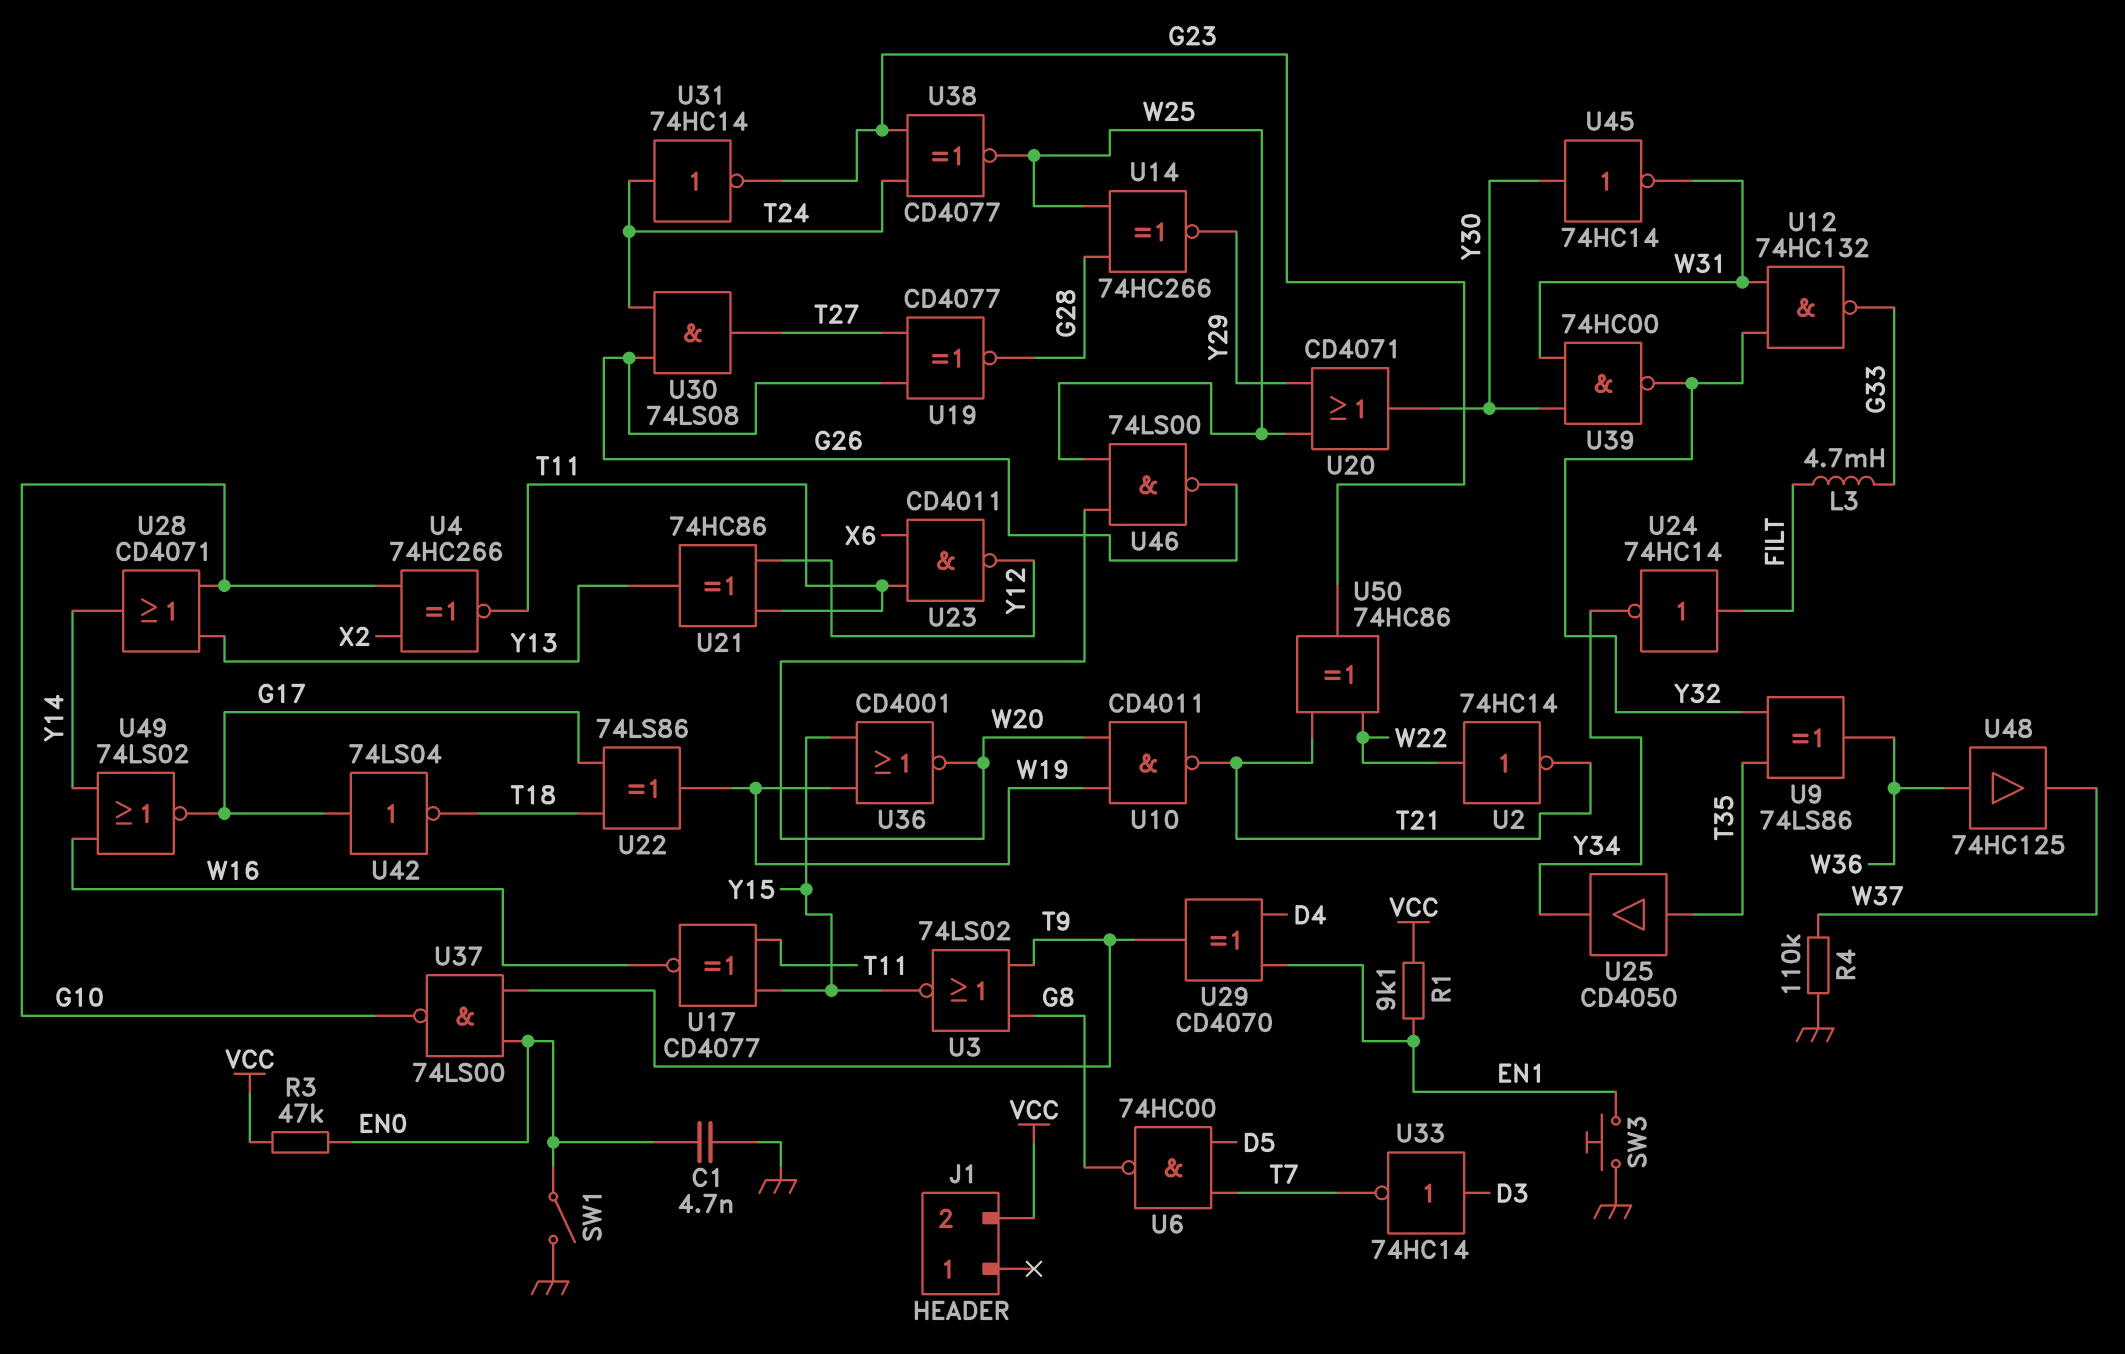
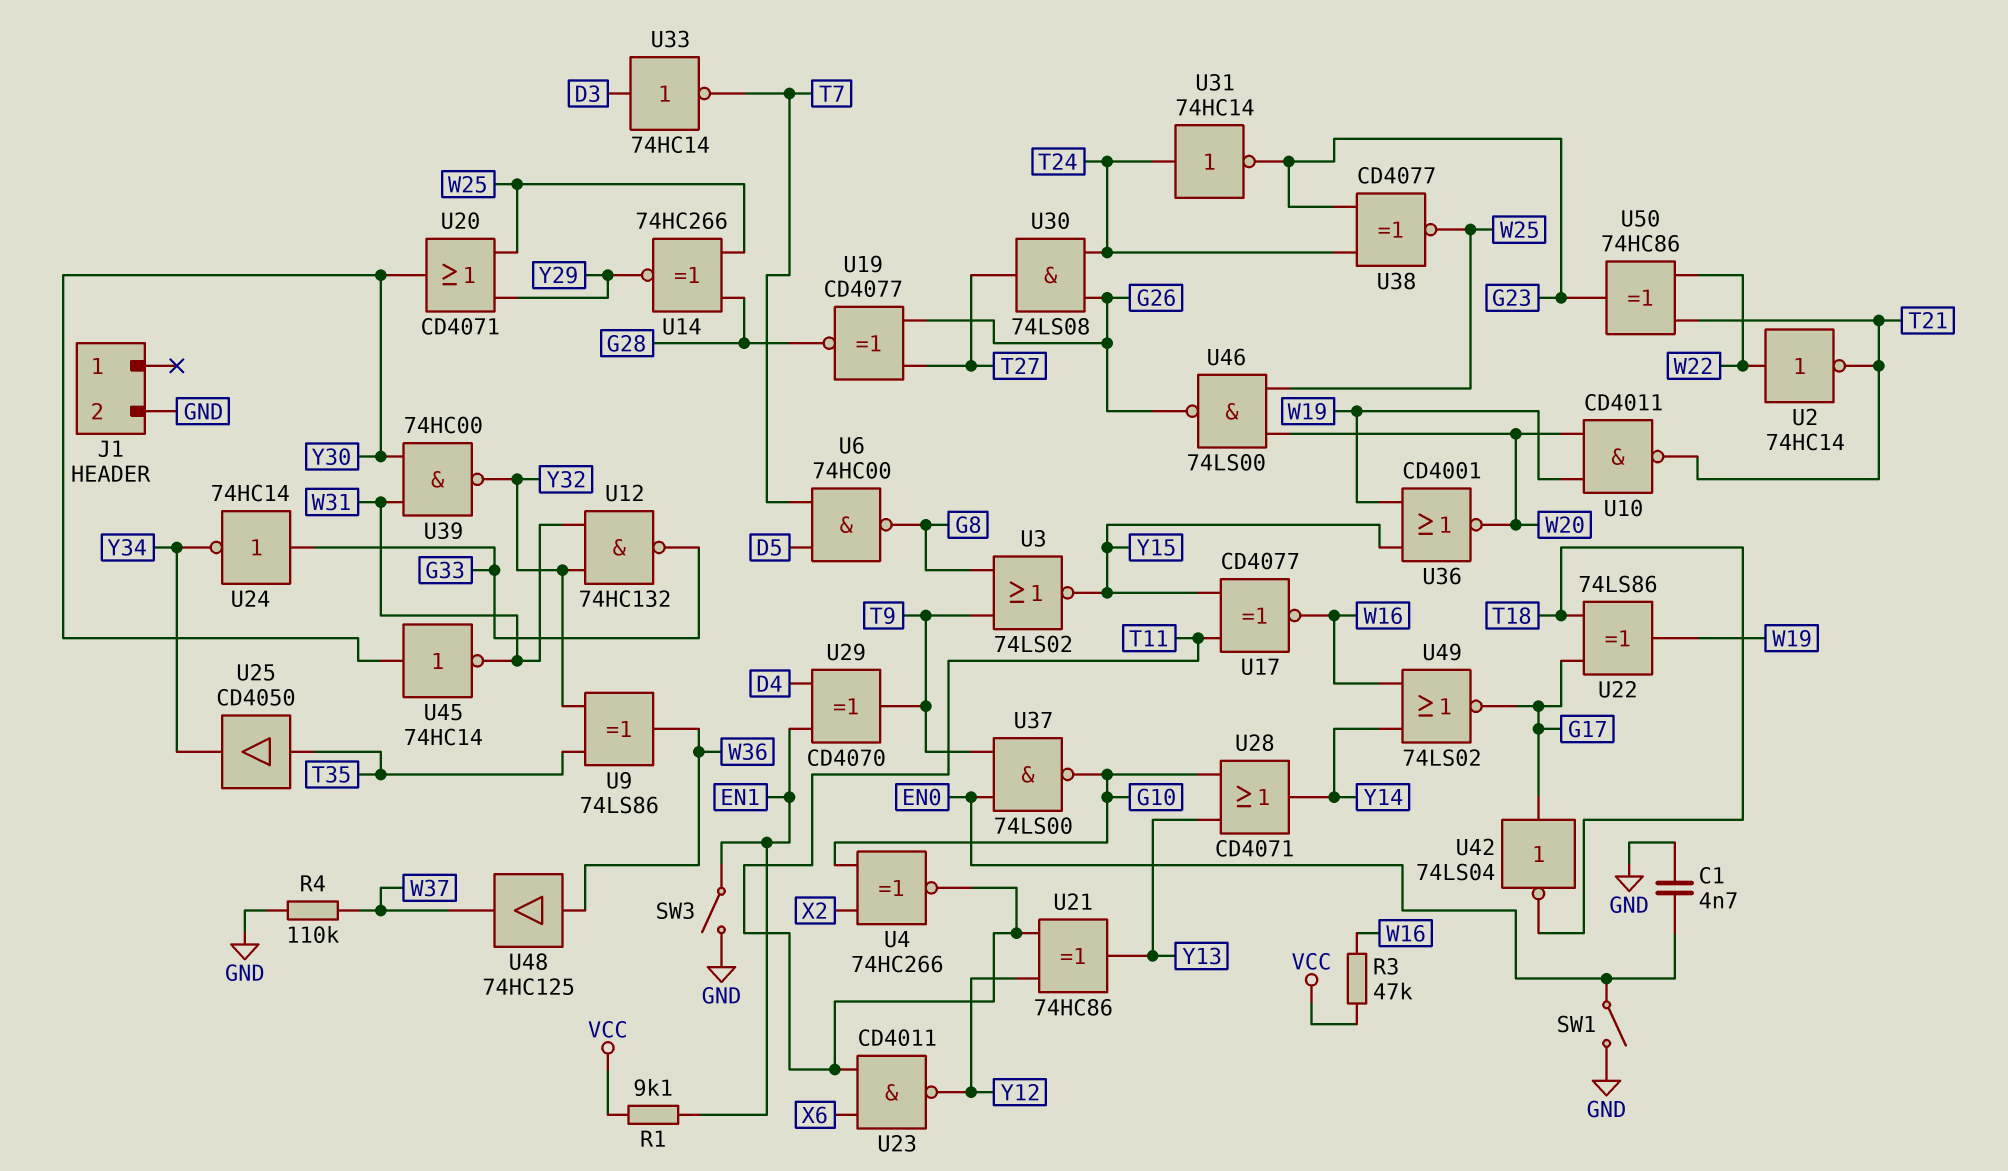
J1 pin 2: VCC -> GND
L3: 4.7mH (FILT, G33) -> none
R3: 47k (EN0, VCC) -> 47k (VCC, W16)
SW3: button (EN1, GND) -> switch (EN1, GND)
U24: NOT 74HC14 (in FILT, out Y34) -> NOT 74HC14 (in G33, out Y34)

